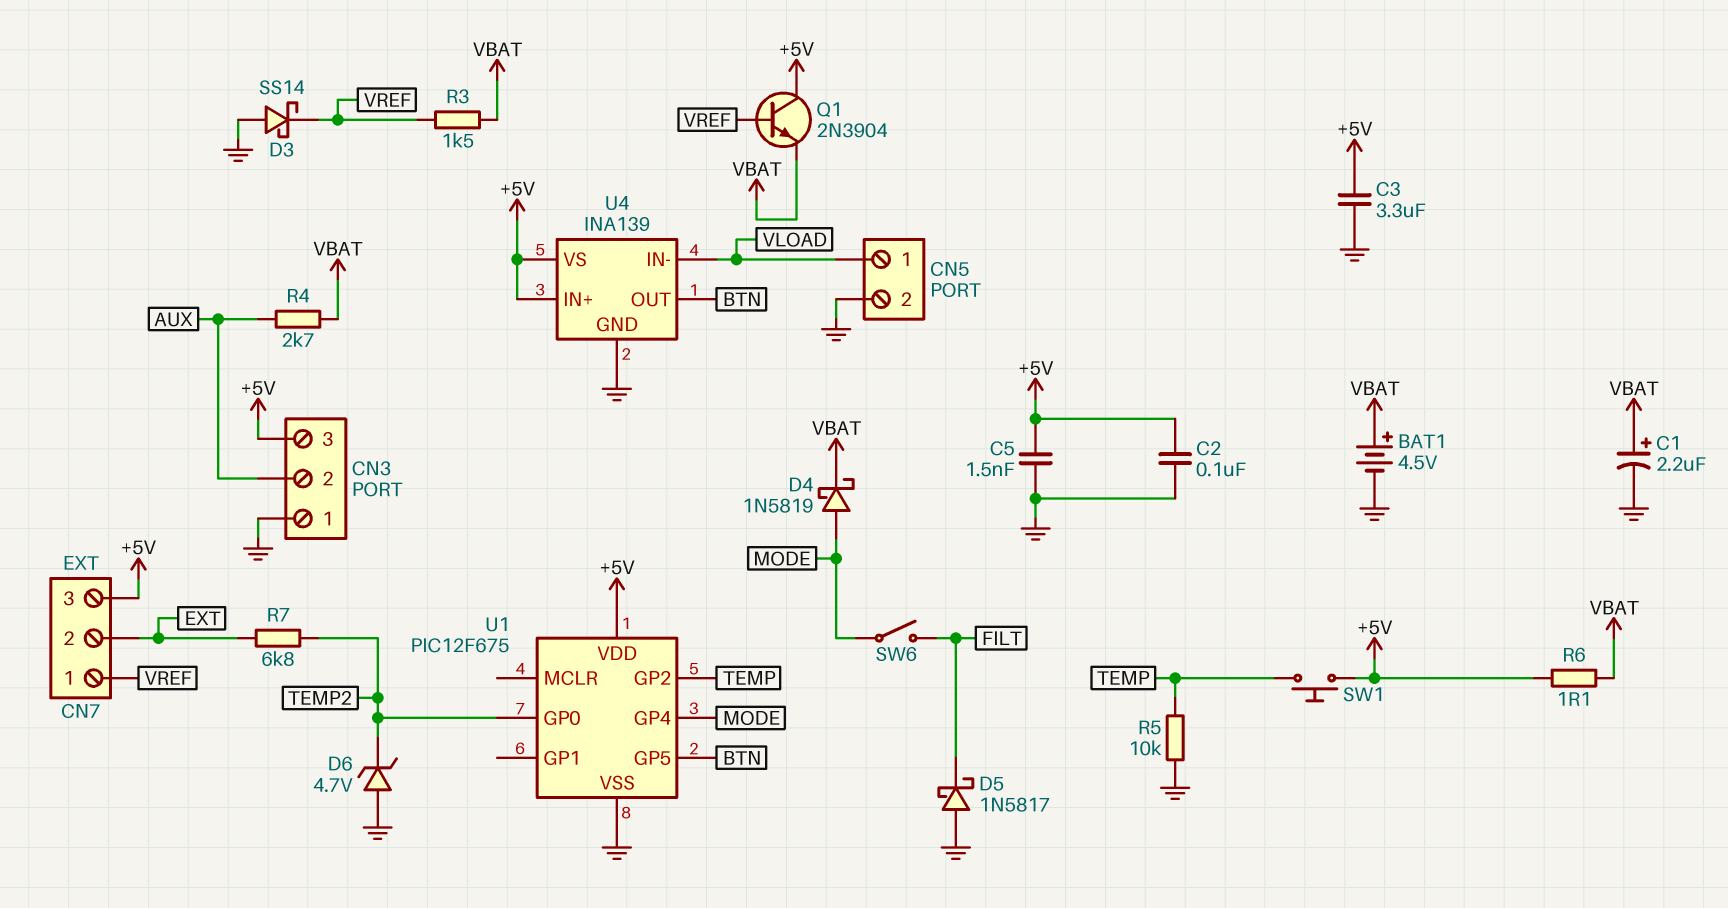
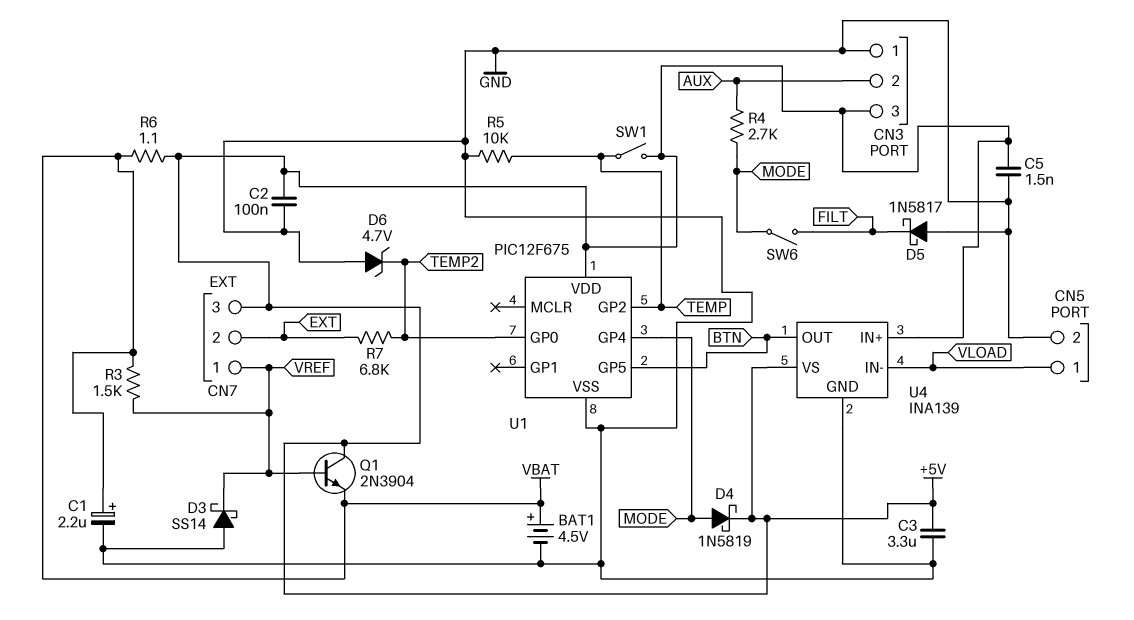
D4: schottky 1N5819 (A MODE, K VBAT) -> schottky 1N5819 (A MODE, K +5V)
R4: 2.7k (AUX, VBAT) -> 2.7k (AUX, MODE)
SW1: button (+5V, TEMP) -> switch (+5V, TEMP)

